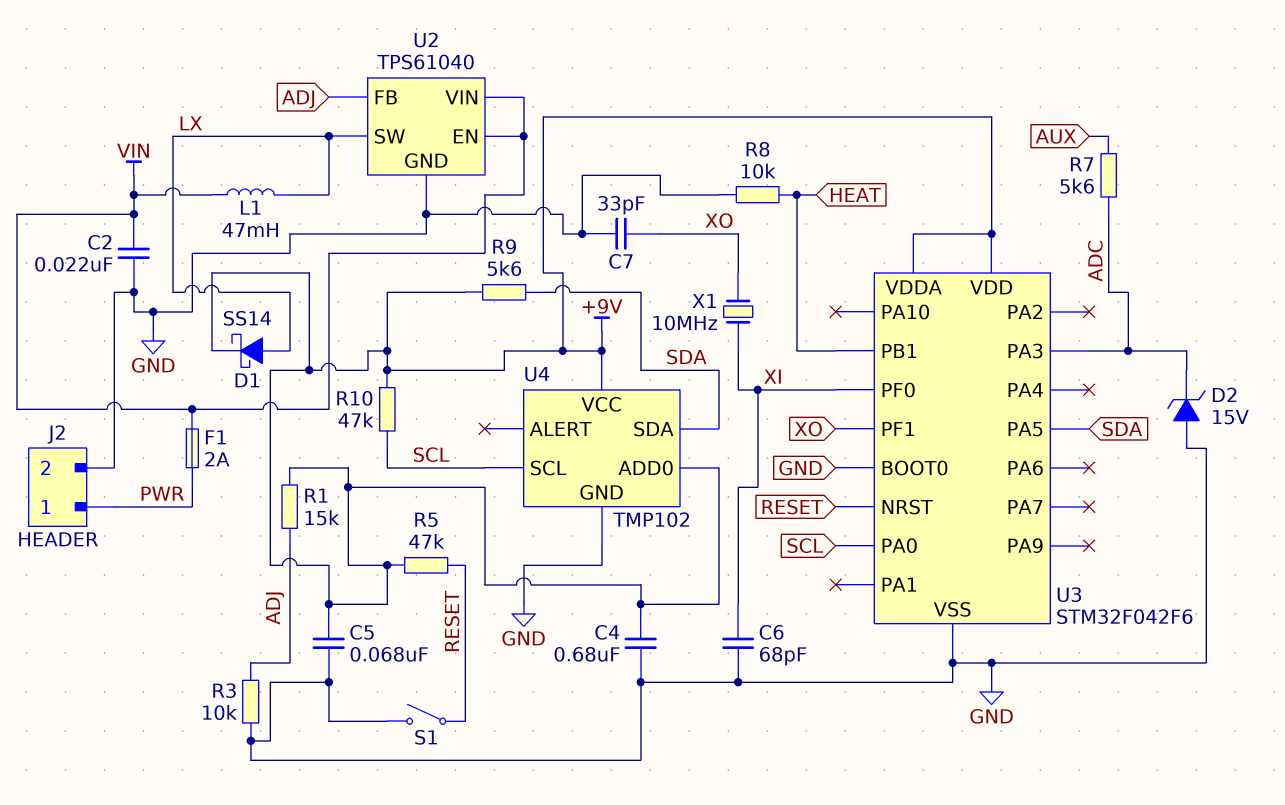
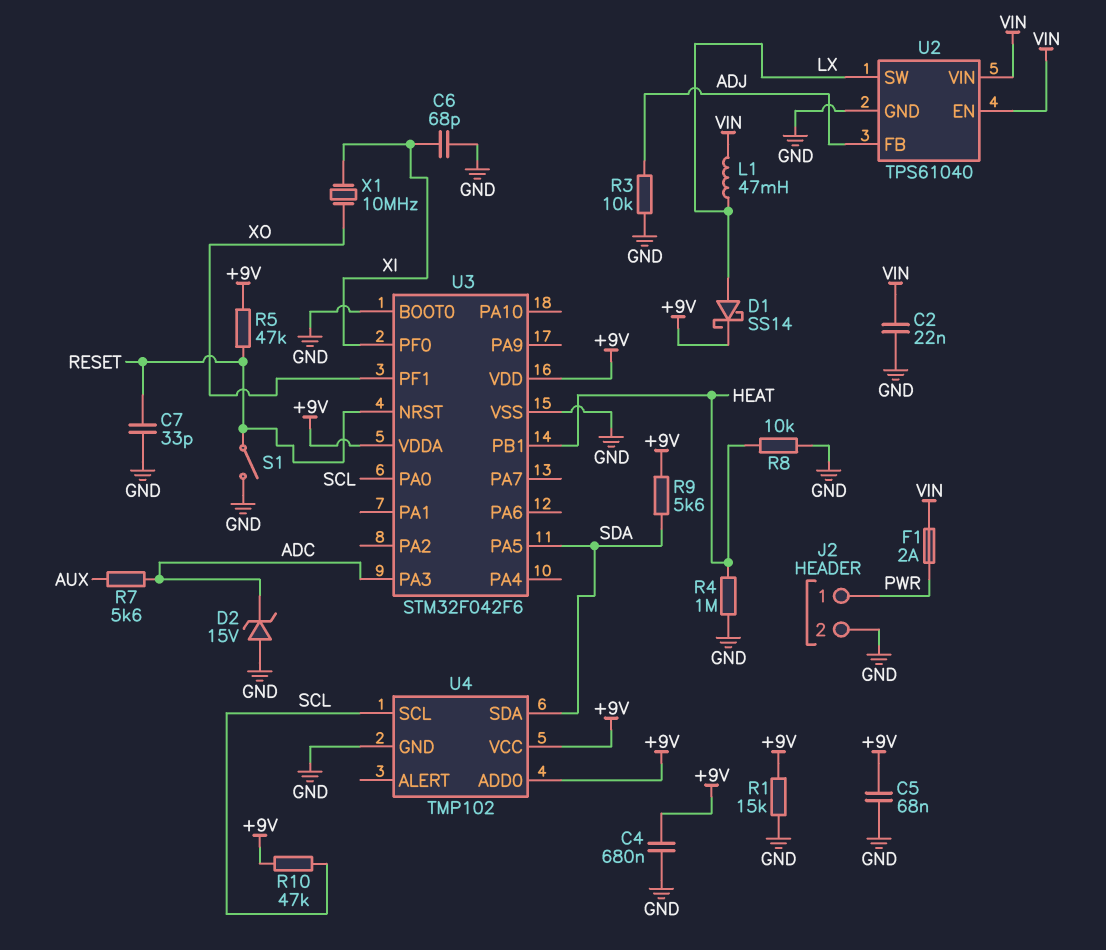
C7: 33pF (GND, XO) -> 33pF (GND, RESET)
R1: 15k (+9V, ADJ) -> 15k (+9V, GND)
R4: none -> 1M (GND, HEAT)

